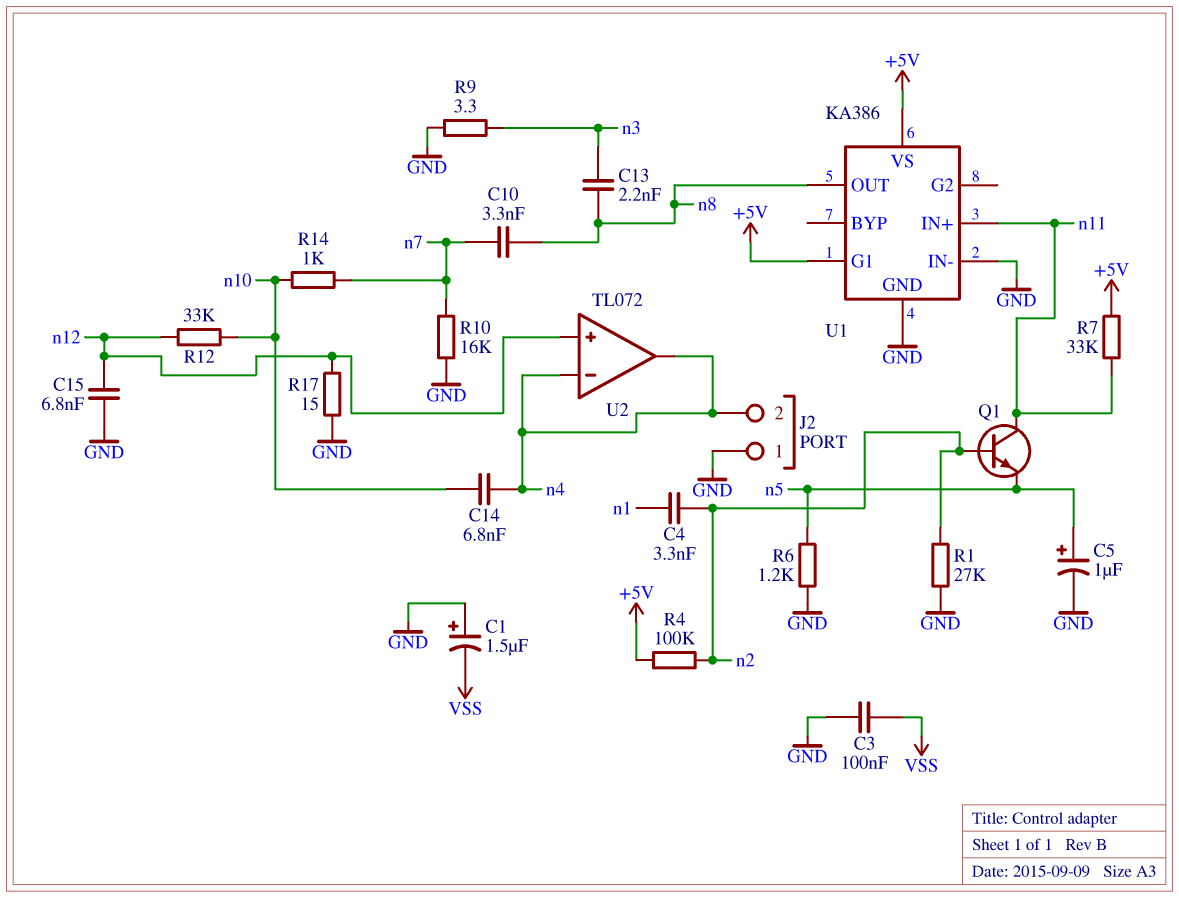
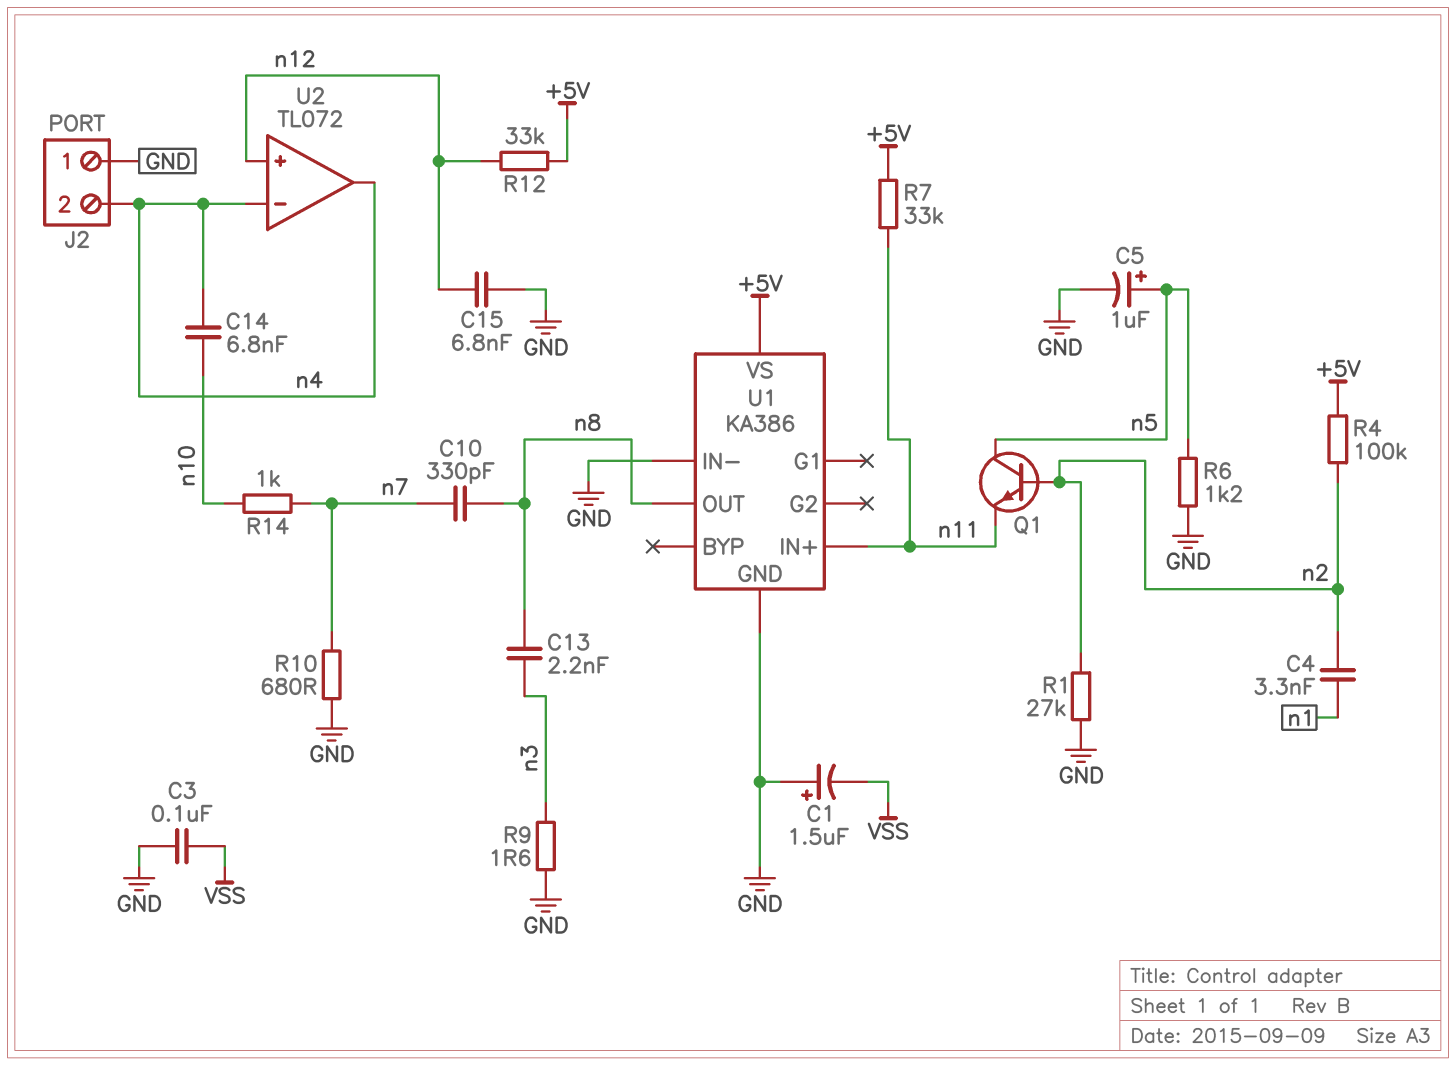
C10: 3.3nF (n7, n8) -> 330pF (n7, n8)
Q1: NPN (B n2, C n11, E n5) -> NPN (B n2, C n5, E n11)
R9: 3.3 (GND, n3) -> 1.6 (GND, n3)
R10: 16k (GND, n7) -> 680 (GND, n7)
R12: 33k (n10, n12) -> 33k (+5V, n12)
R17: 15 (GND, n12) -> none
U1 pin G1: +5V -> none

